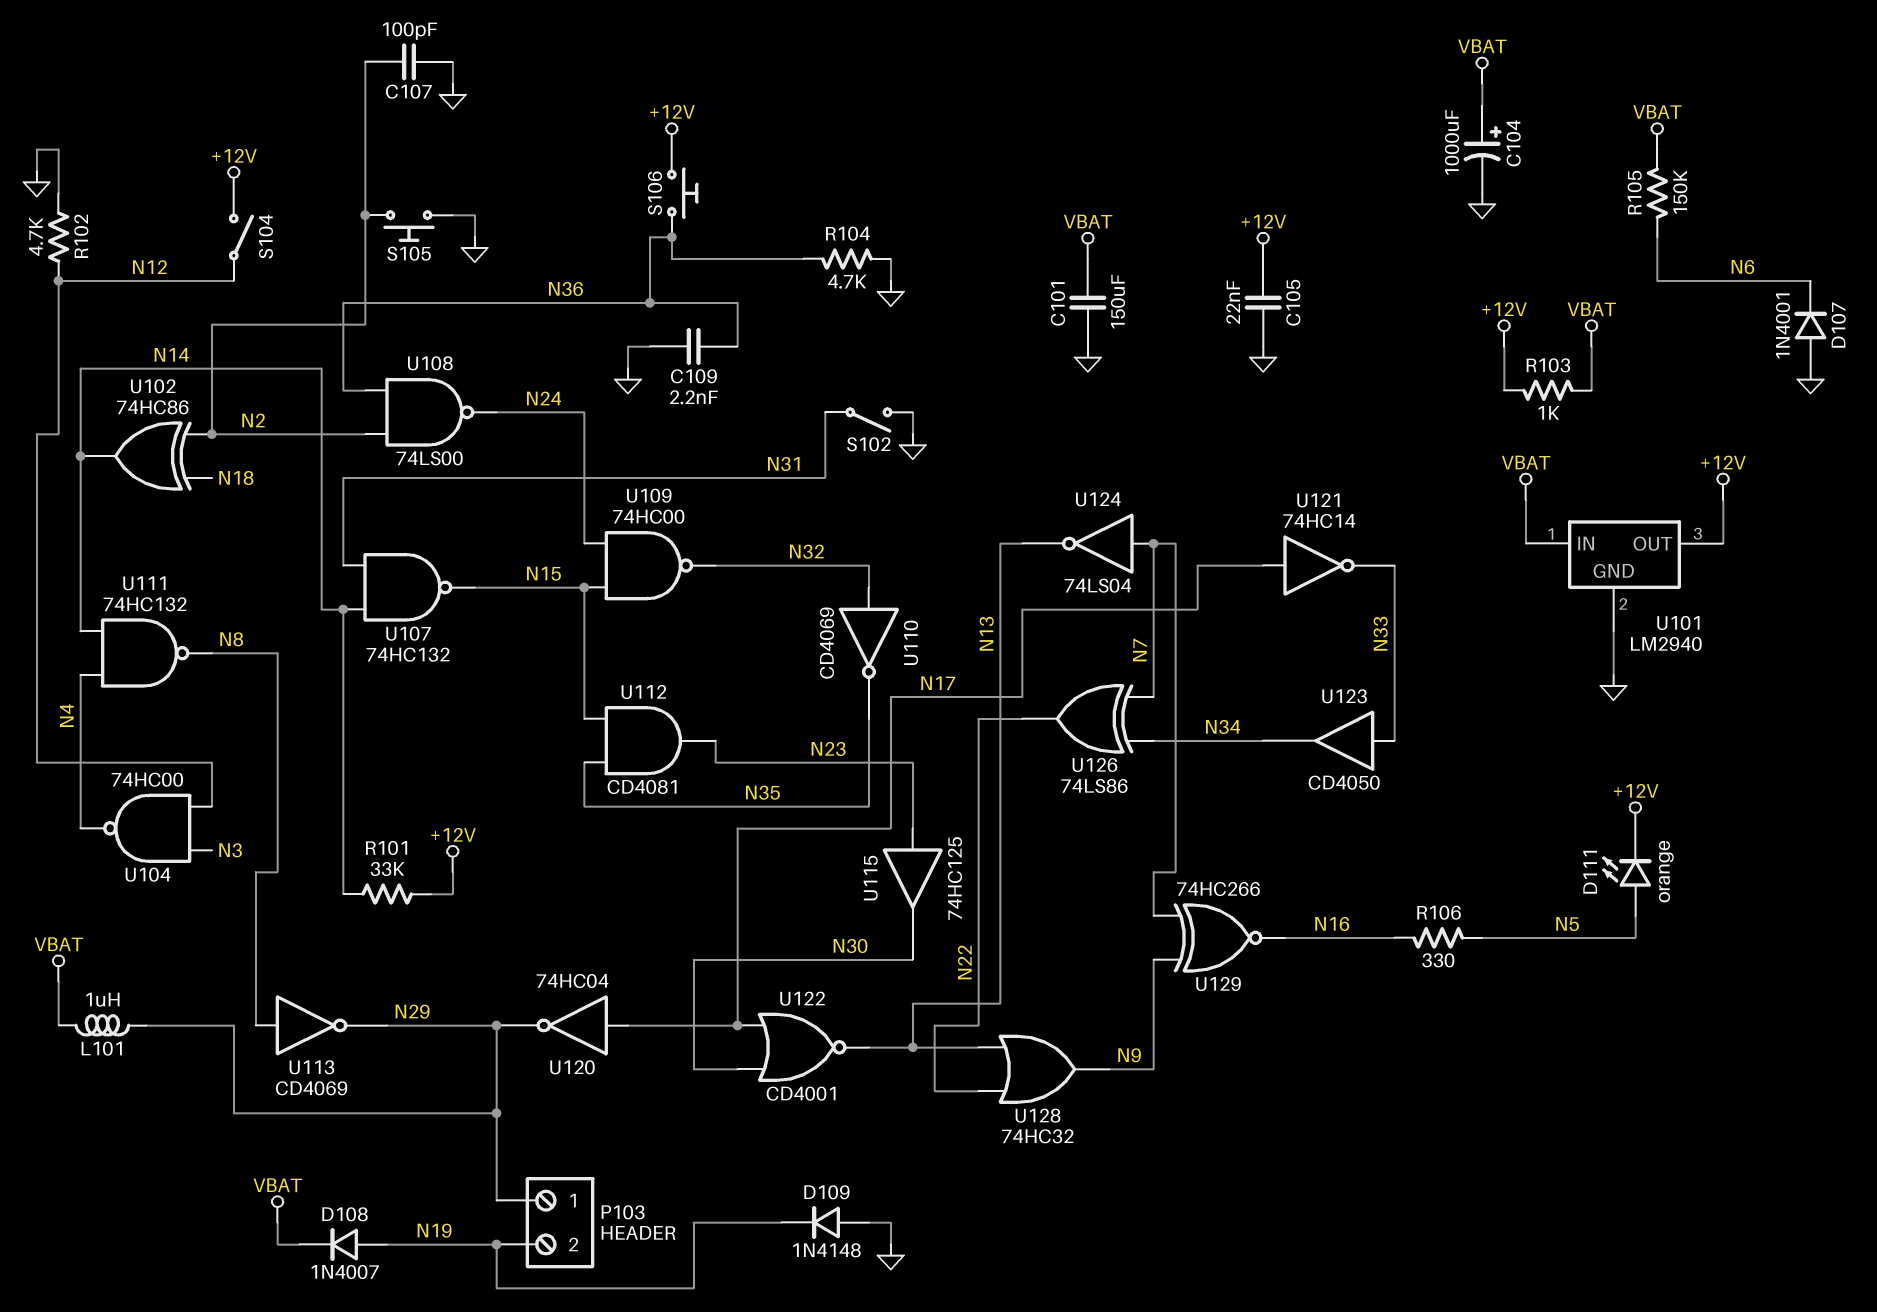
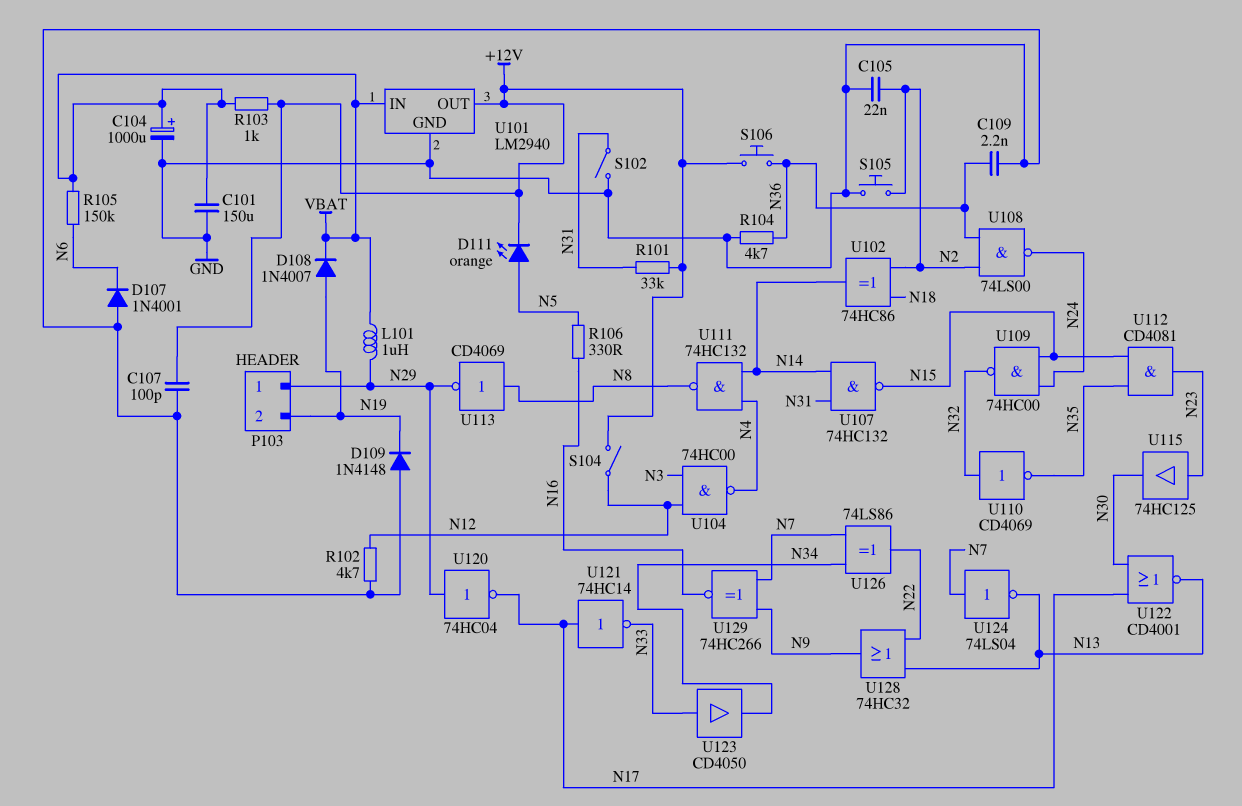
C105: 22nF (+12V, GND) -> 22nF (GND, N2)
C107: 100pF (GND, N2) -> 100pF (+12V, GND)
R101: 33k (+12V, N14) -> 33k (+12V, N31)
U120: NOT 74HC04 (in N17, out N29) -> NOT 74HC04 (in N29, out N17)

